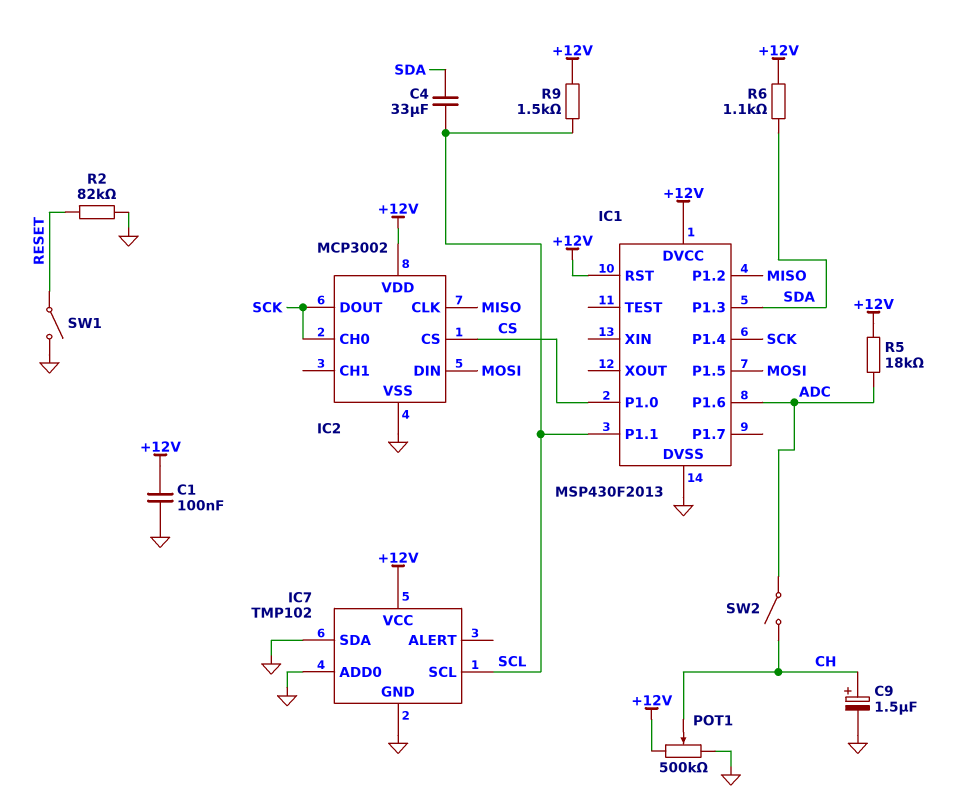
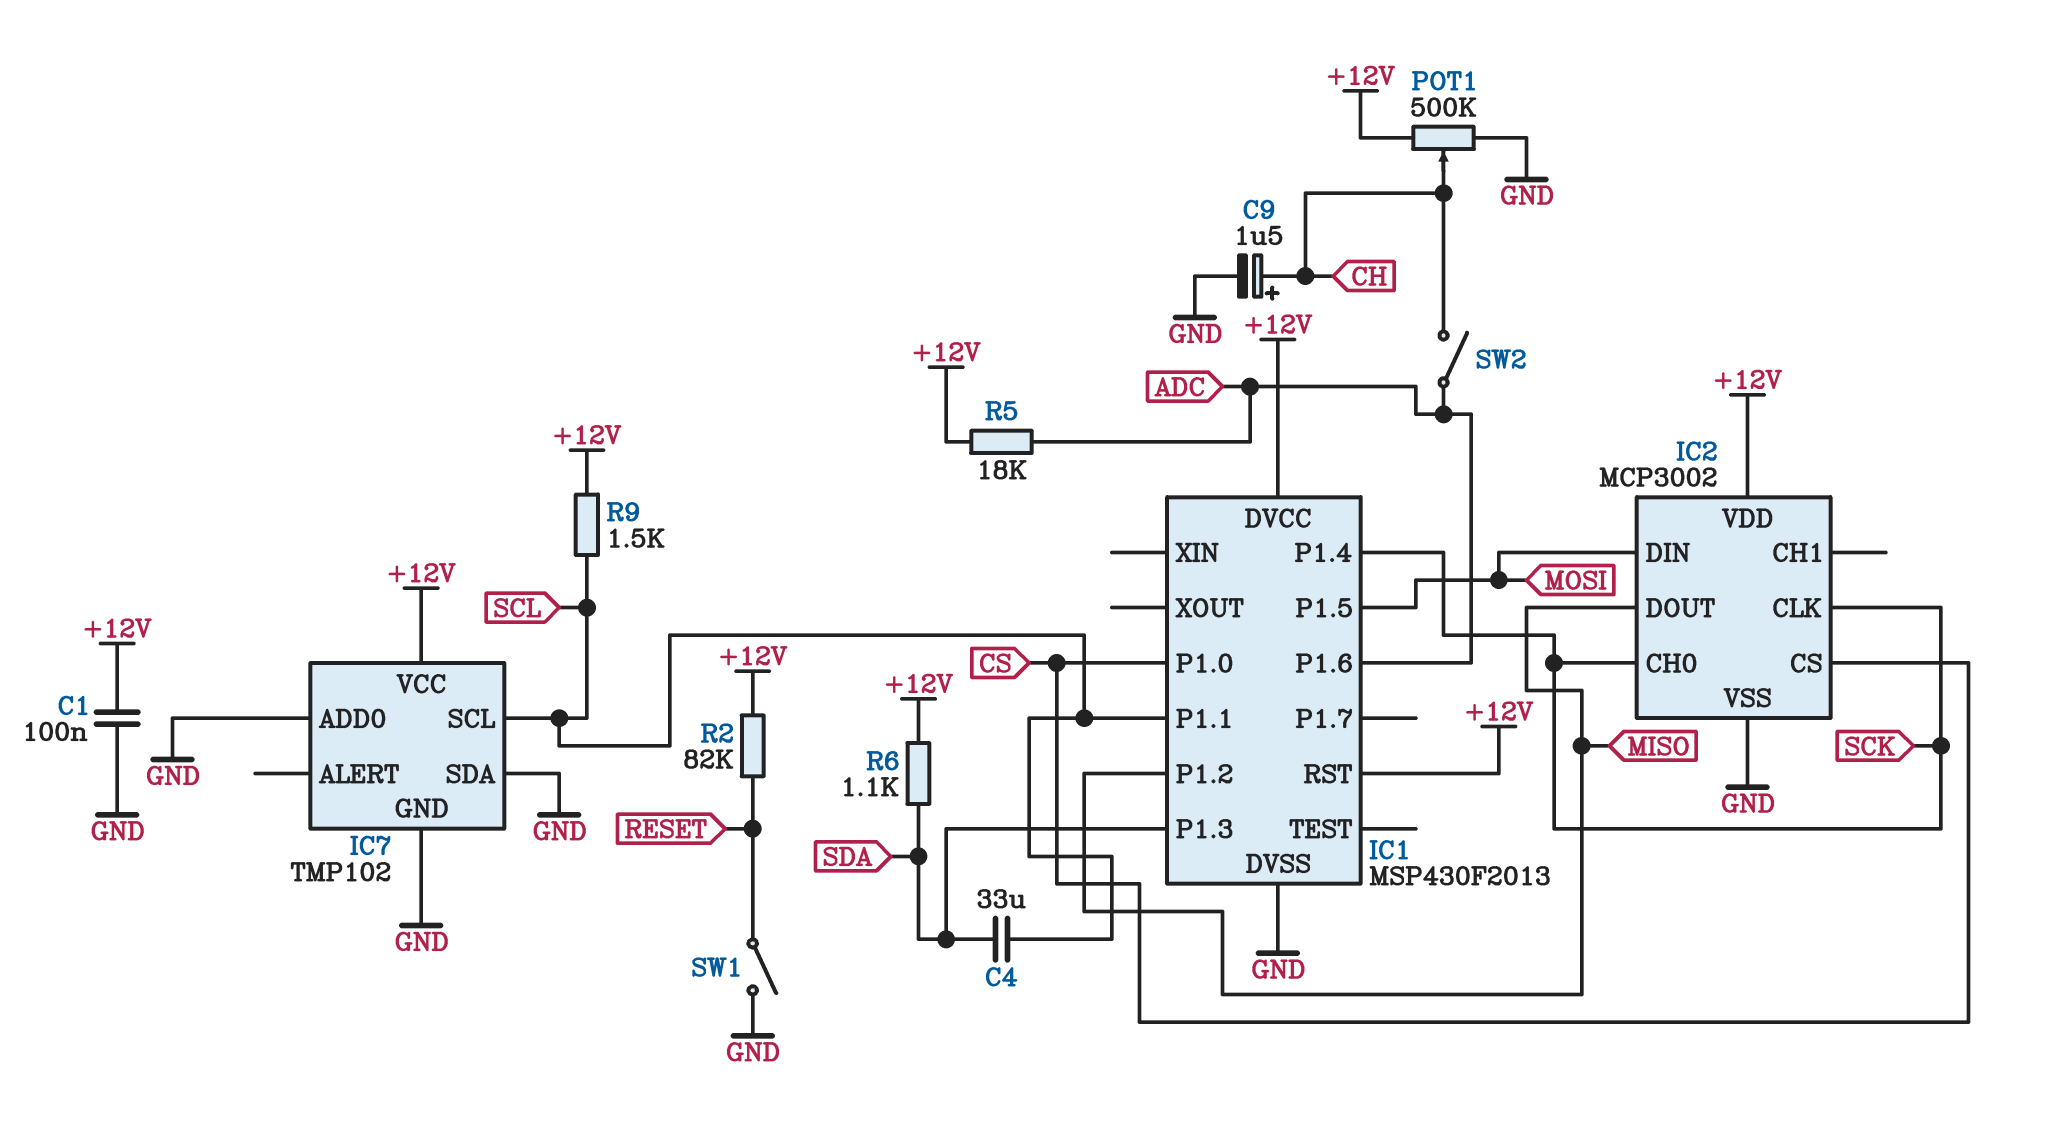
IC2 pin CLK: MISO -> SCK
IC2 pin DOUT: SCK -> MISO
R2: 82k (GND, RESET) -> 82k (+12V, RESET)

